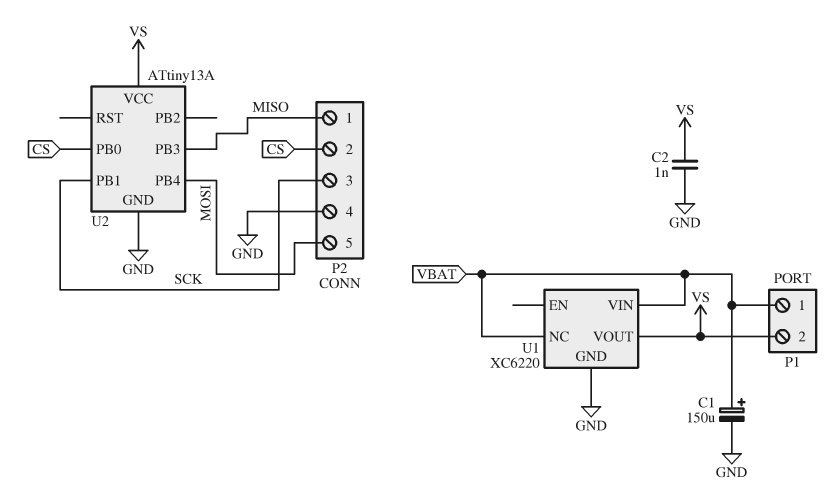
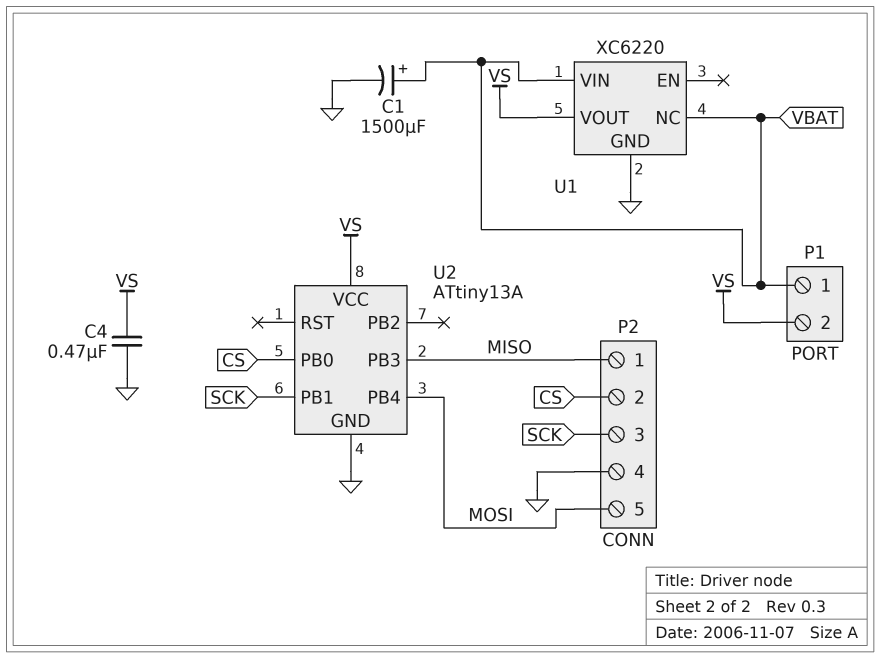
C1: 150uF (plus VBAT, minus GND) -> 1500uF (plus VBAT, minus GND)
C2: 1nF (GND, VS) -> none
C4: none -> 470nF (GND, VS)

